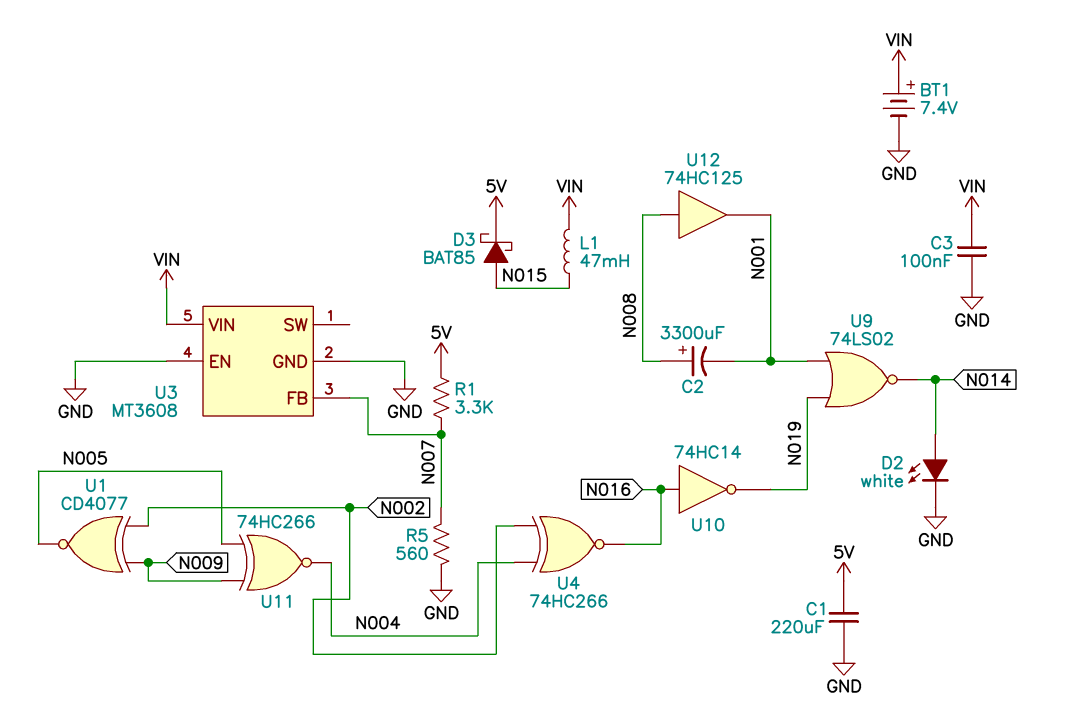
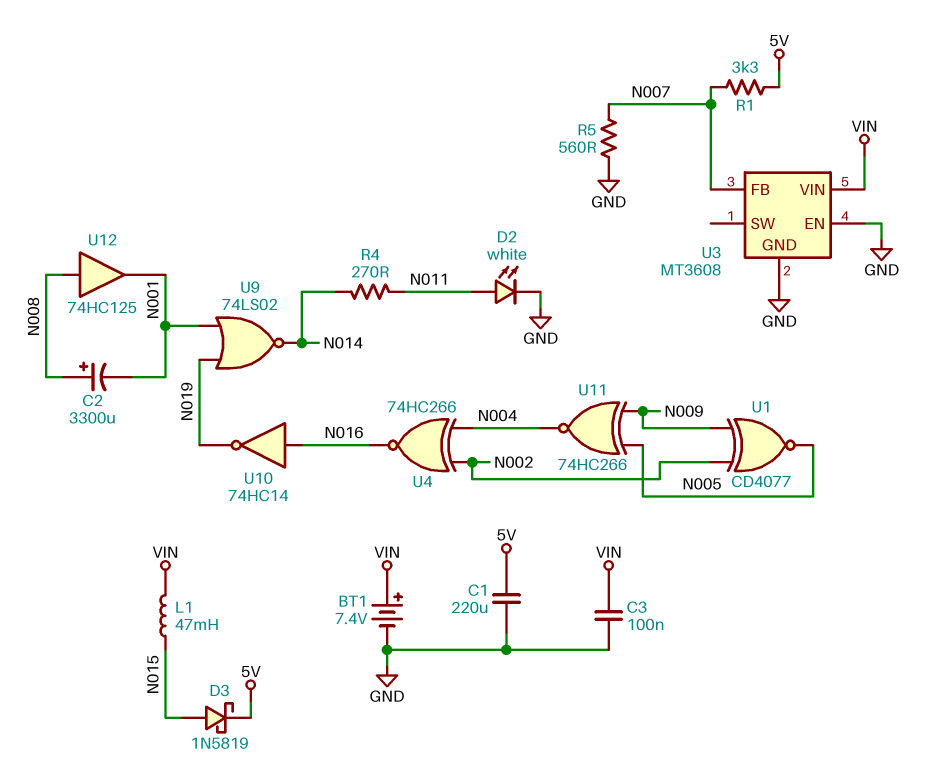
D2: LED white (A N014, K GND) -> LED white (A N011, K GND)
D3: schottky BAT85 (A N015, K 5V) -> schottky 1N5819 (A N015, K 5V)
R4: none -> 270 (N011, N014)

